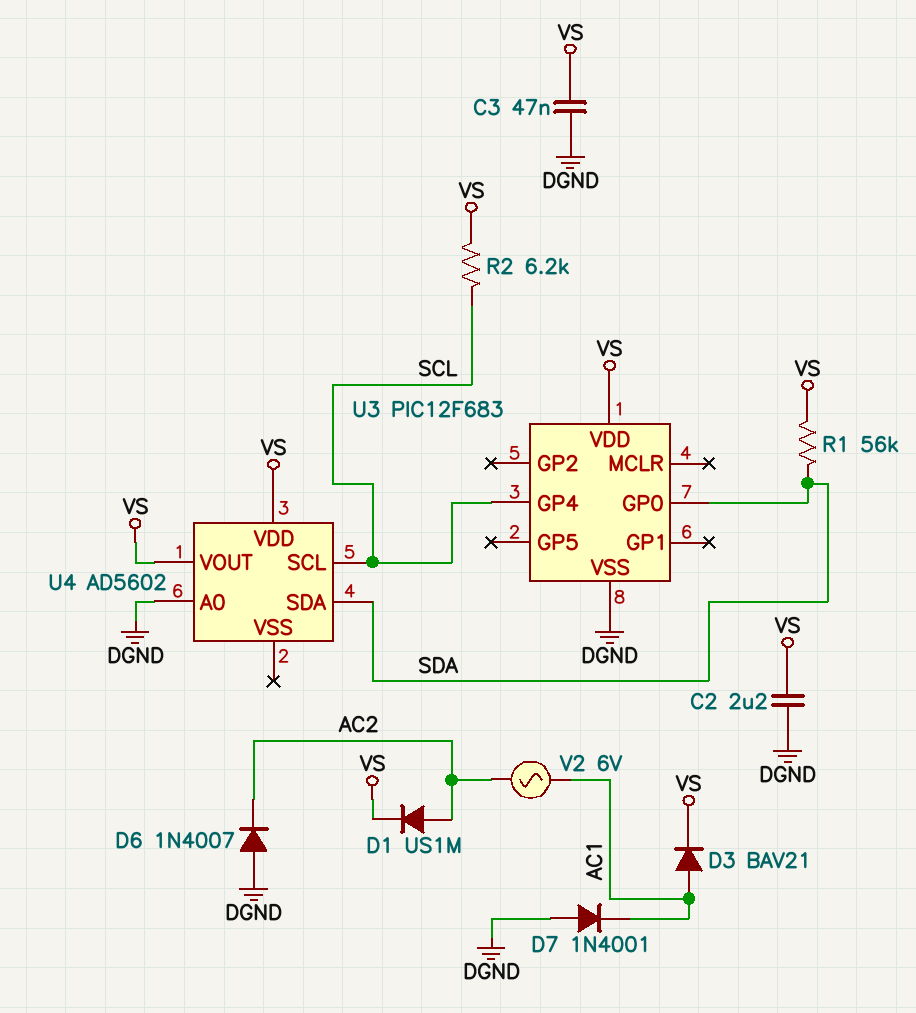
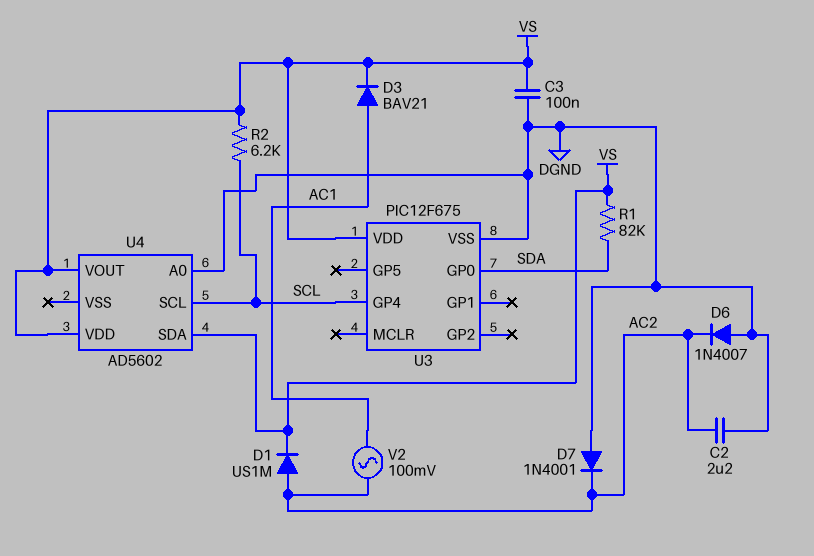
C2: 2.2uF (DGND, VS) -> 2.2uF (AC2, DGND)
C3: 47nF (DGND, VS) -> 100nF (DGND, VS)
D7: diode 1N4001 (A DGND, K AC1) -> diode 1N4001 (A DGND, K AC2)
R1: 56k (SDA, VS) -> 82k (SDA, VS)
U3: PIC12F683 -> PIC12F675
U4 pin SDA: SDA -> VS
V2: AC 6V (AC1, AC2) -> AC 100mV (AC1, AC2)

